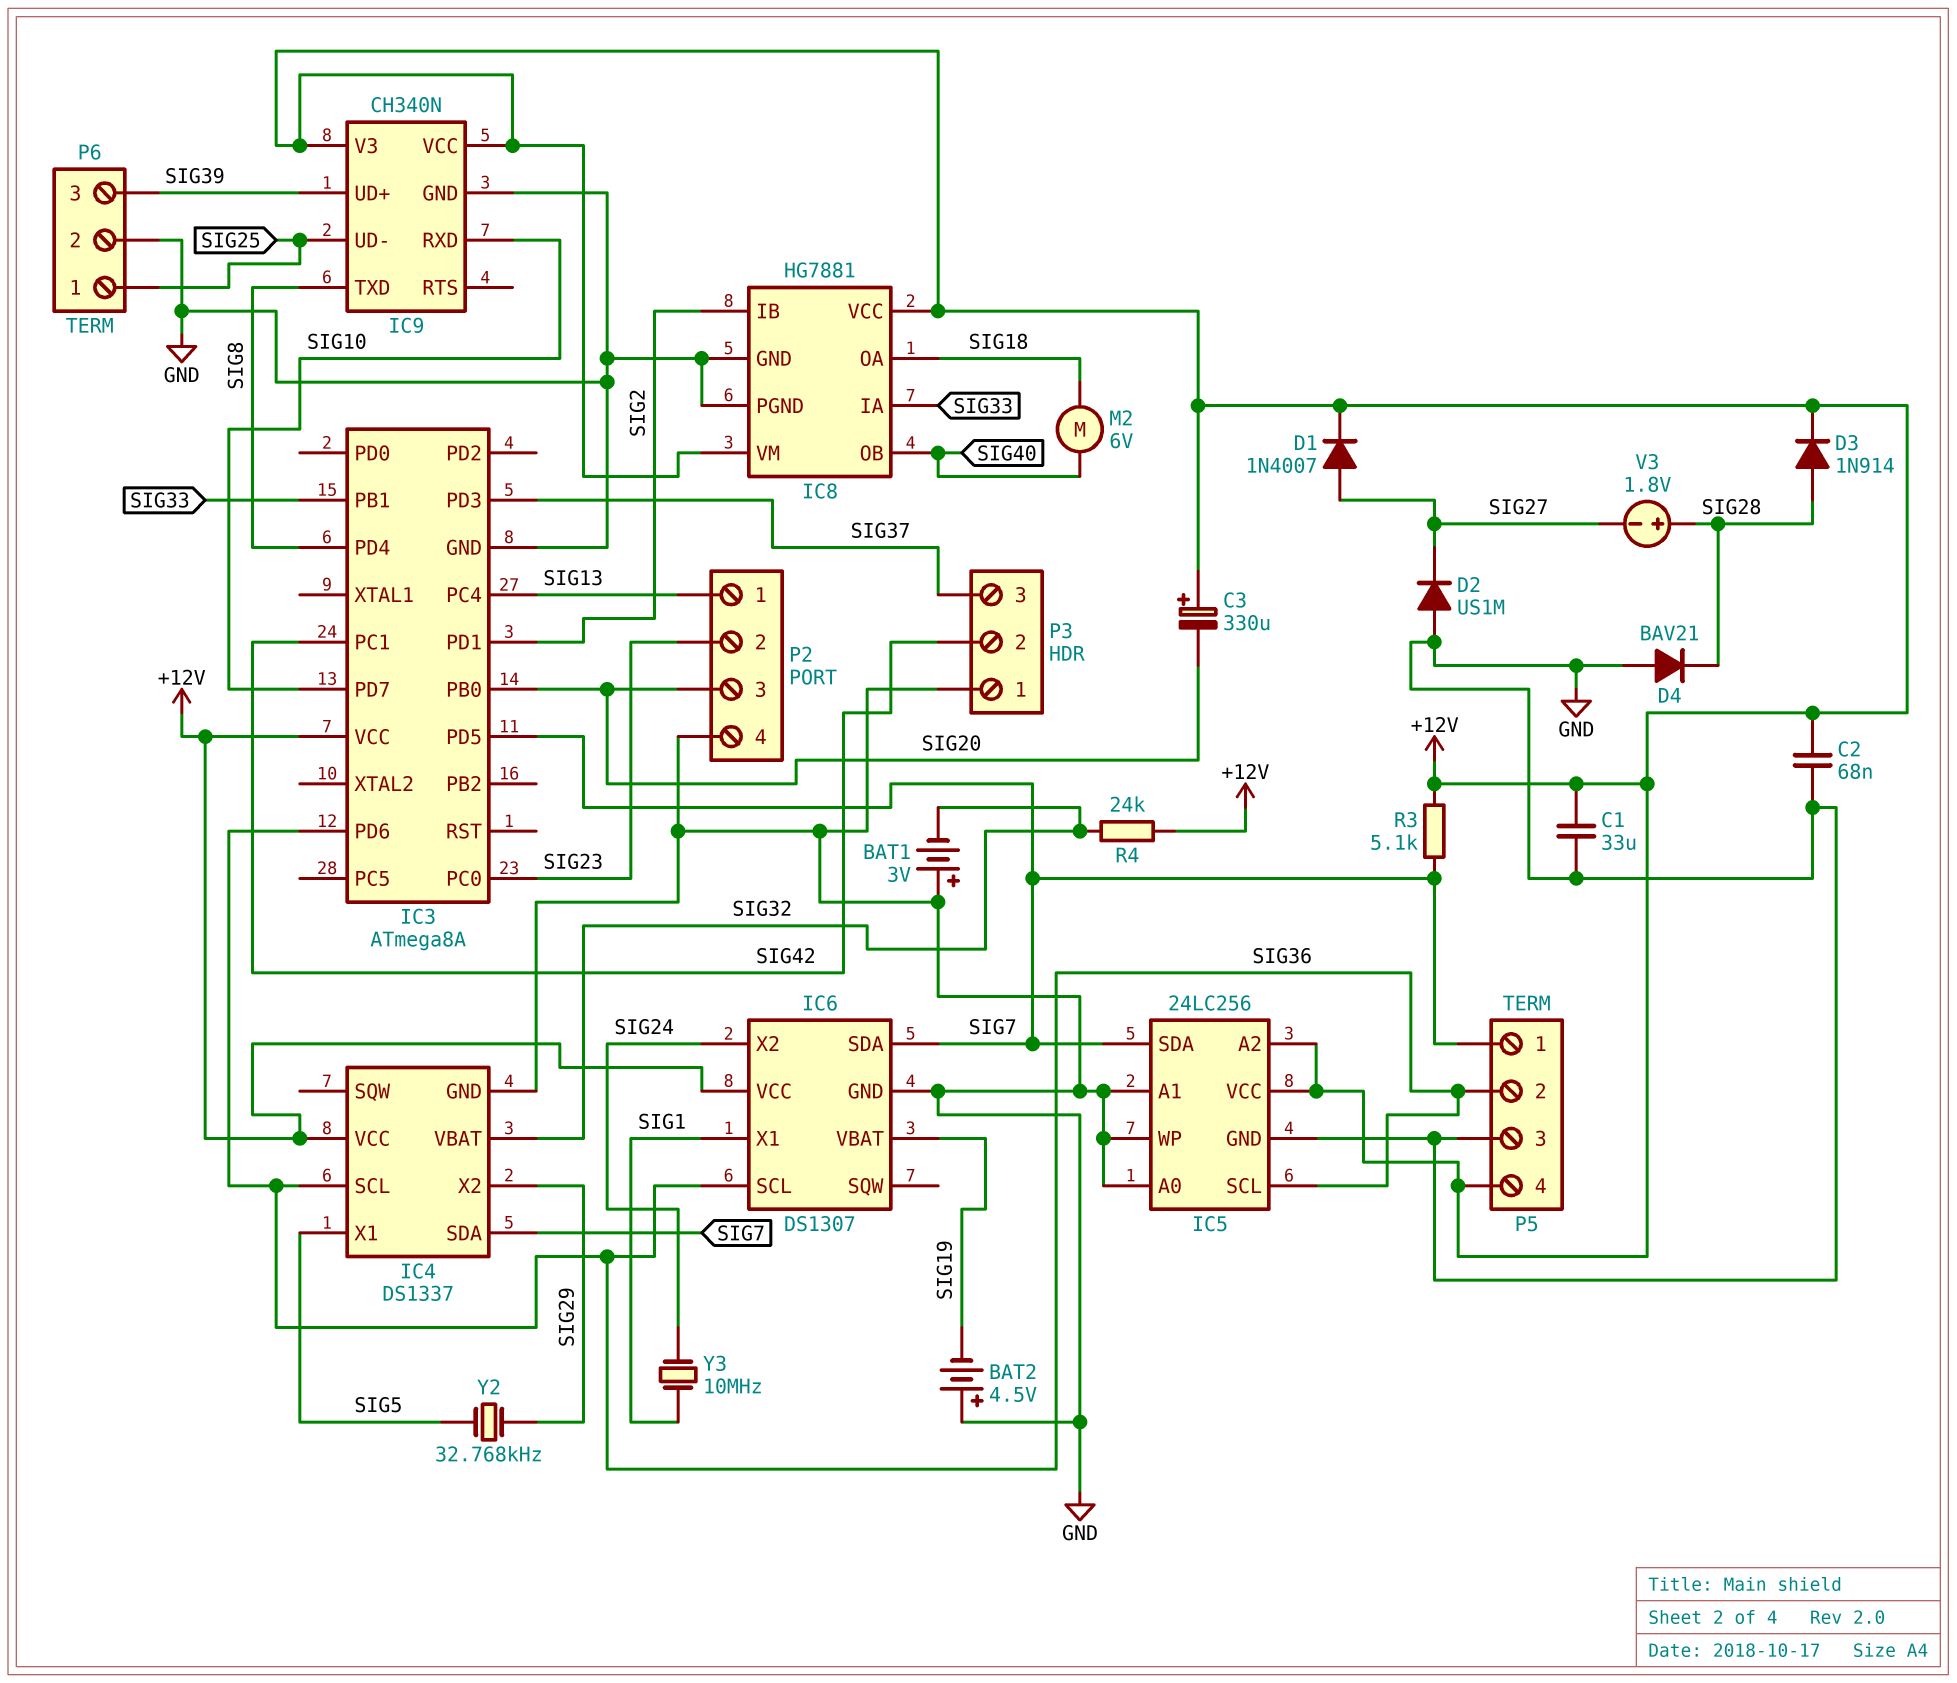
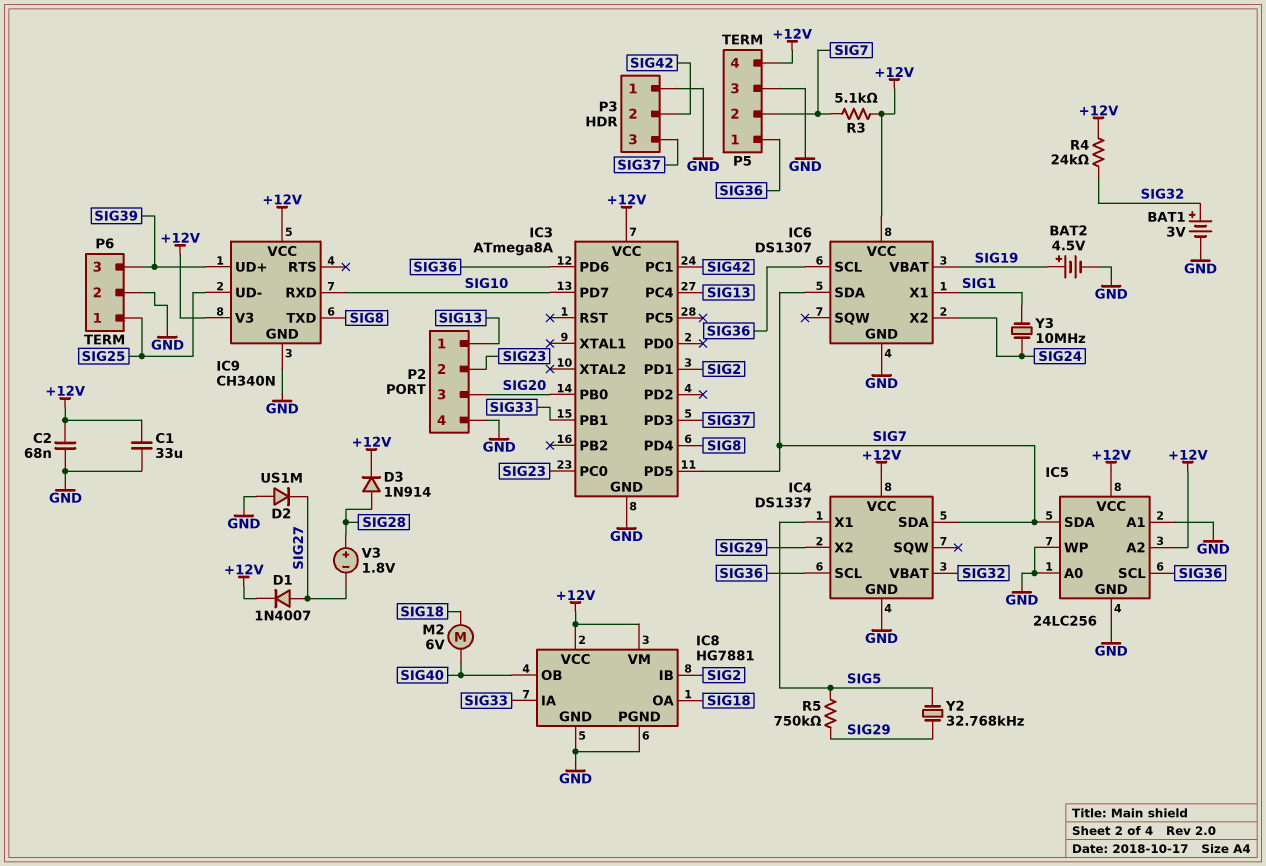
BAT1: 3V (plus GND, minus SIG32) -> 3V (plus SIG32, minus GND)
BAT2: 4.5V (plus GND, minus SIG19) -> 4.5V (plus SIG19, minus GND)
C3: 330uF (plus +12V, minus SIG20) -> none
D4: diode BAV21 (A GND, K SIG28) -> none
P5 pin 1: SIG7 -> SIG36
P5 pin 2: SIG36 -> SIG7
R5: none -> 750k (SIG5, SIG29)

